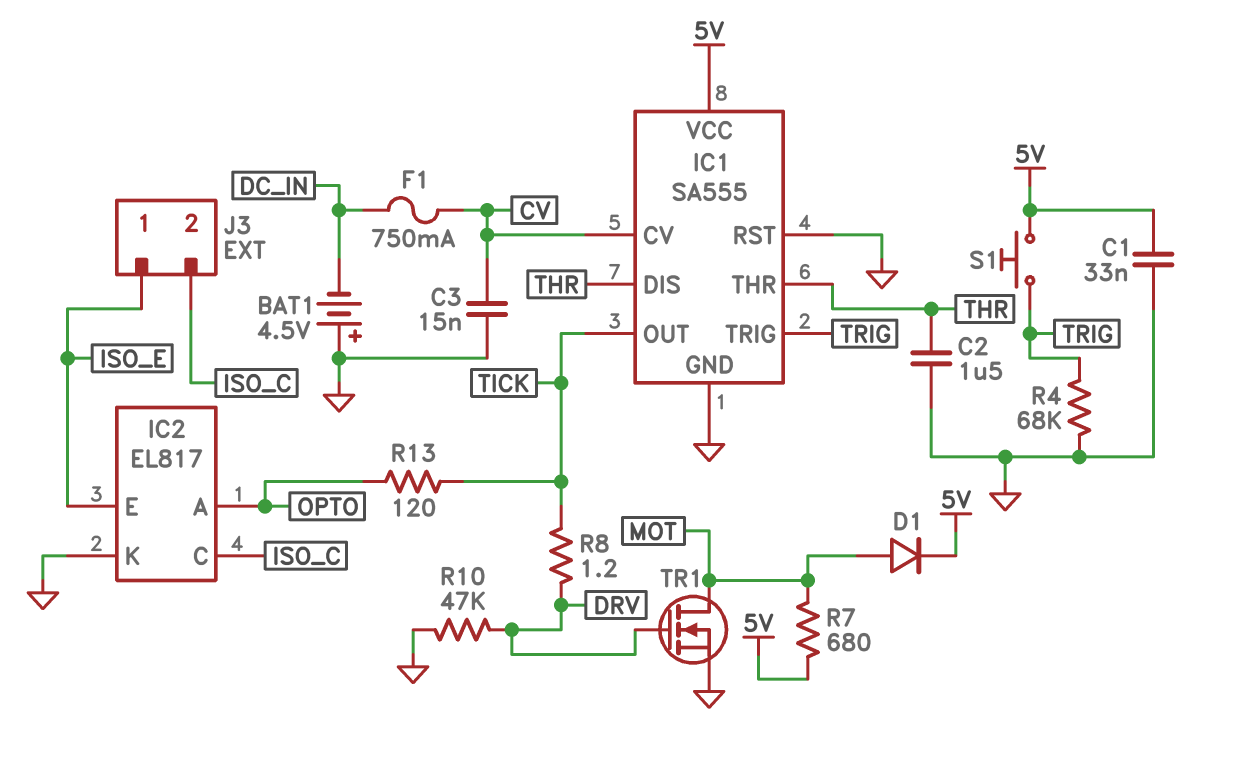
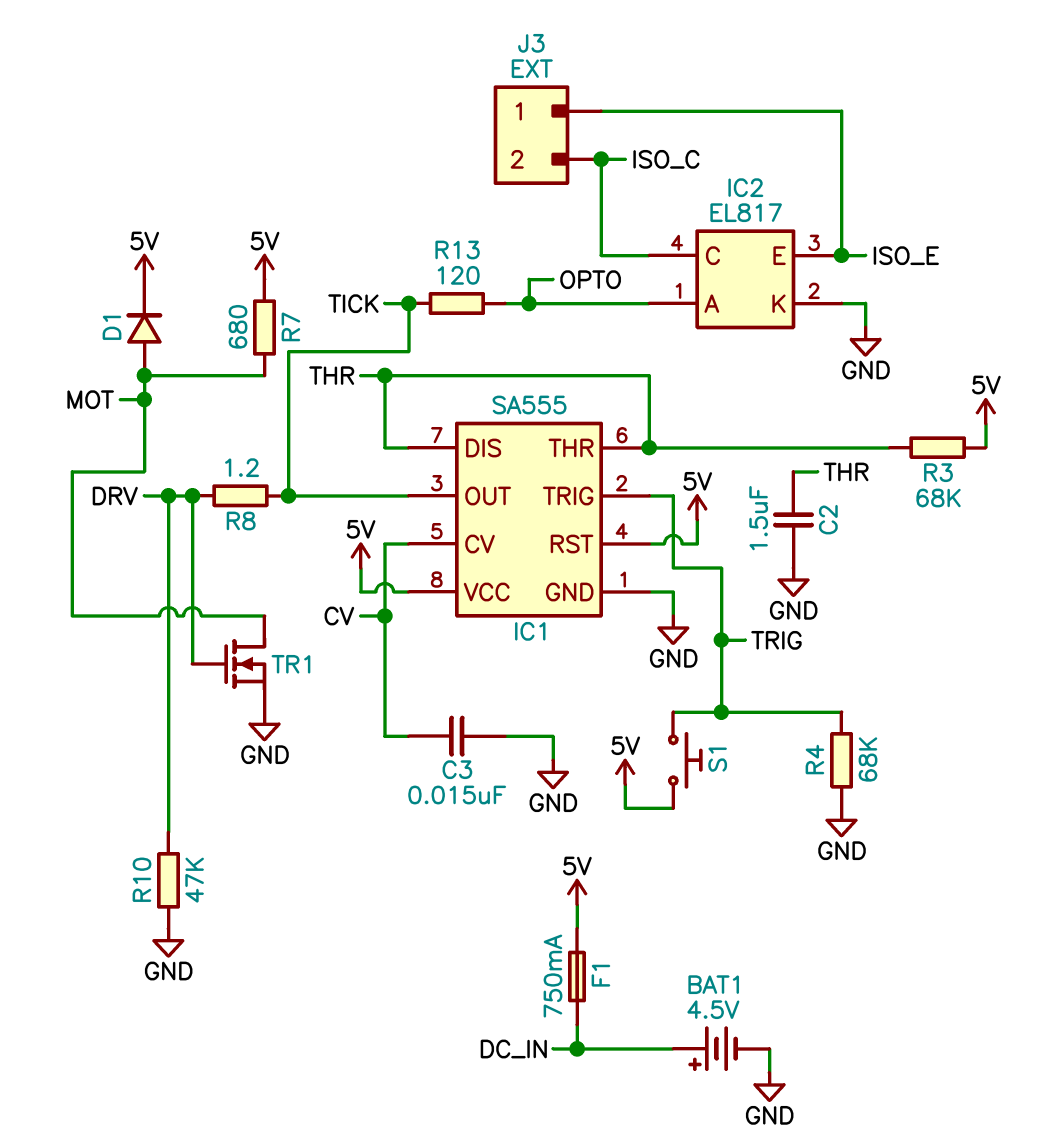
BAT1: 4.5V (plus GND, minus DC_IN) -> 4.5V (plus DC_IN, minus GND)
C1: 33nF (5V, GND) -> none
F1: 750mA (CV, DC_IN) -> 750mA (5V, DC_IN)
IC1 pin RST: GND -> 5V
R3: none -> 68k (5V, THR)

